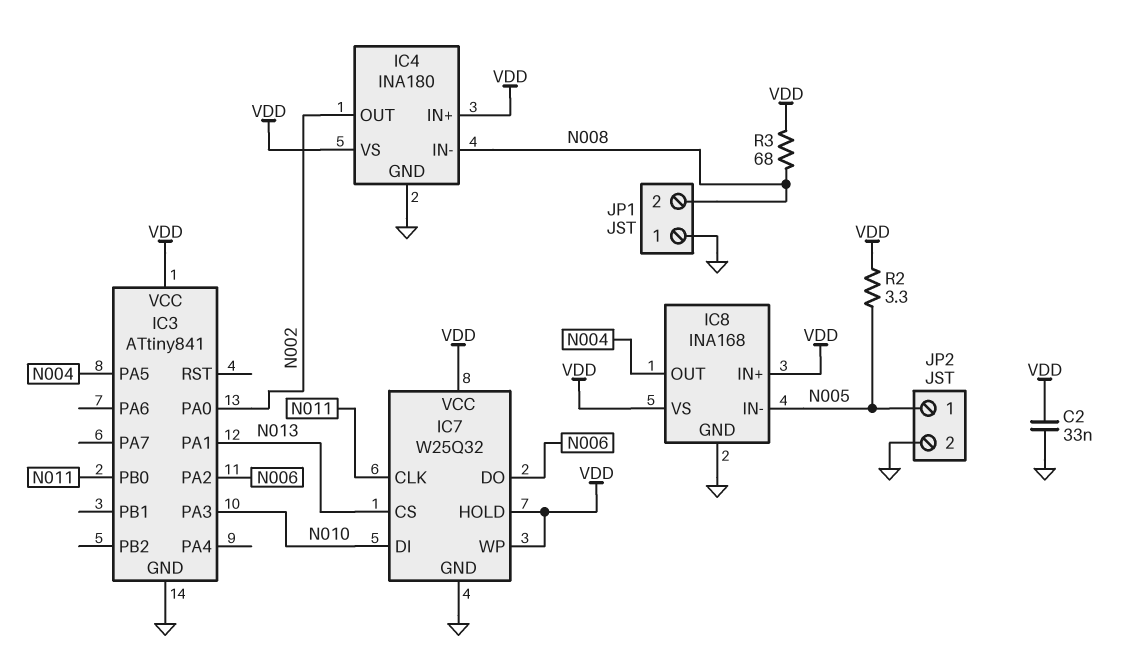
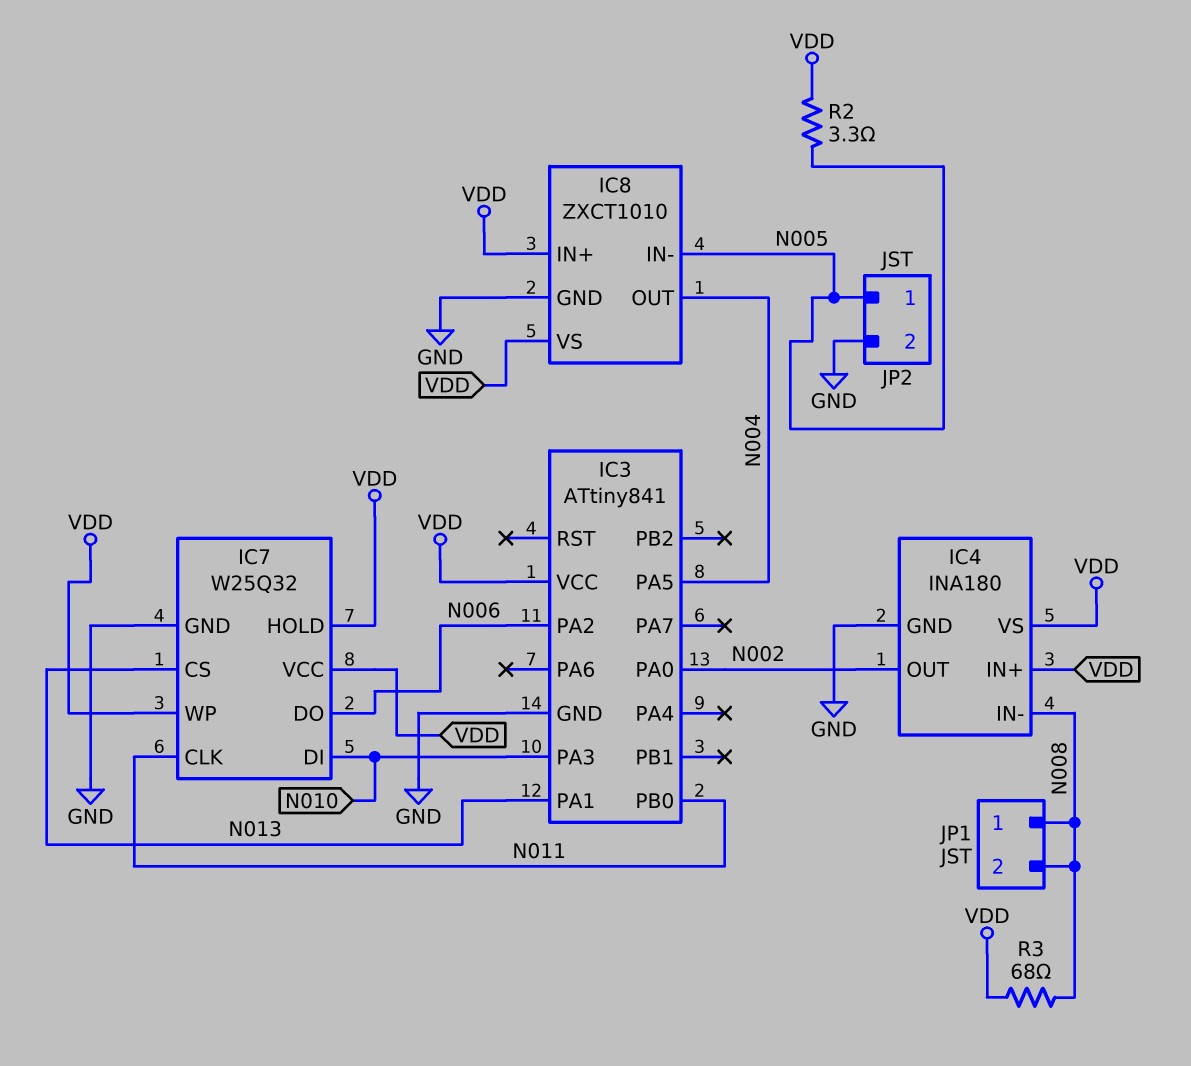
C2: 33nF (GND, VDD) -> none
IC8: INA168 -> ZXCT1010
JP1 pin 1: GND -> N008

